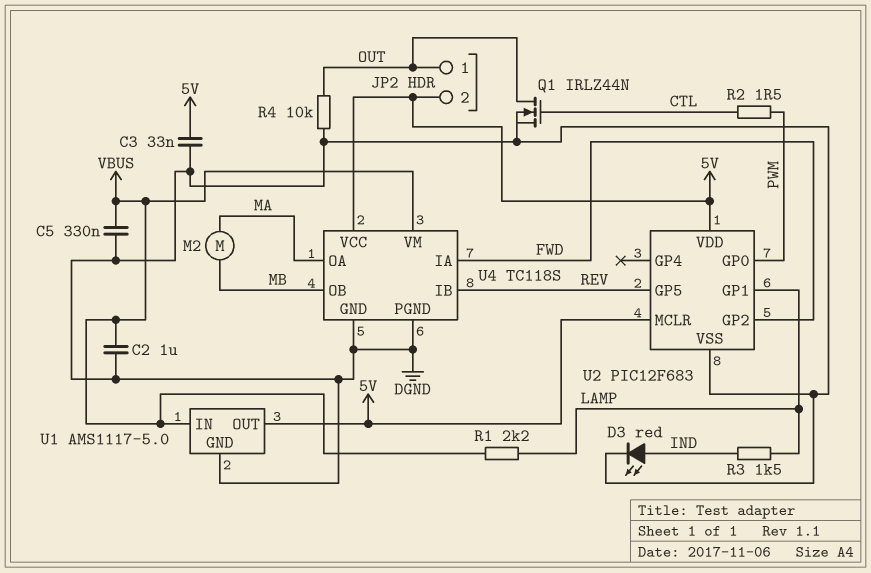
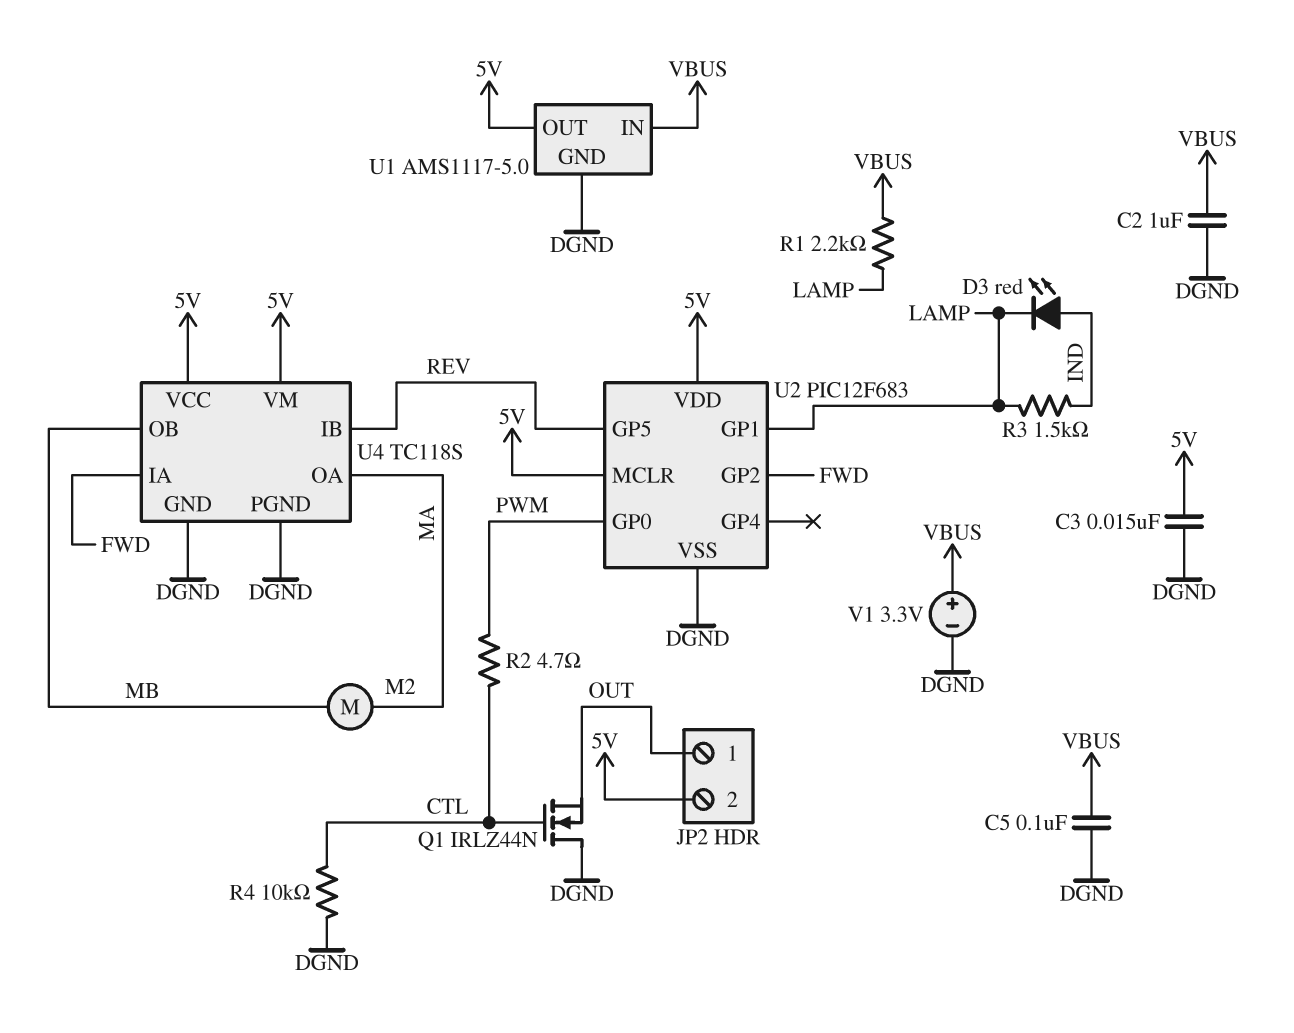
C3: 33nF (5V, DGND) -> 15nF (5V, DGND)
C5: 330nF (DGND, VBUS) -> 100nF (DGND, VBUS)
D3: LED red (A IND, K DGND) -> LED red (A IND, K LAMP)
Q1: NMOS IRLZ44N (G CTL, D OUT, S DGND) -> NMOS IRLZ44N (G CTL, D DGND, S OUT)
R2: 1.5 (CTL, PWM) -> 4.7 (CTL, PWM)
R4: 10k (DGND, OUT) -> 10k (CTL, DGND)
U4 pin VM: VBUS -> 5V
V1: none -> 3.3V (plus VBUS, minus DGND)

